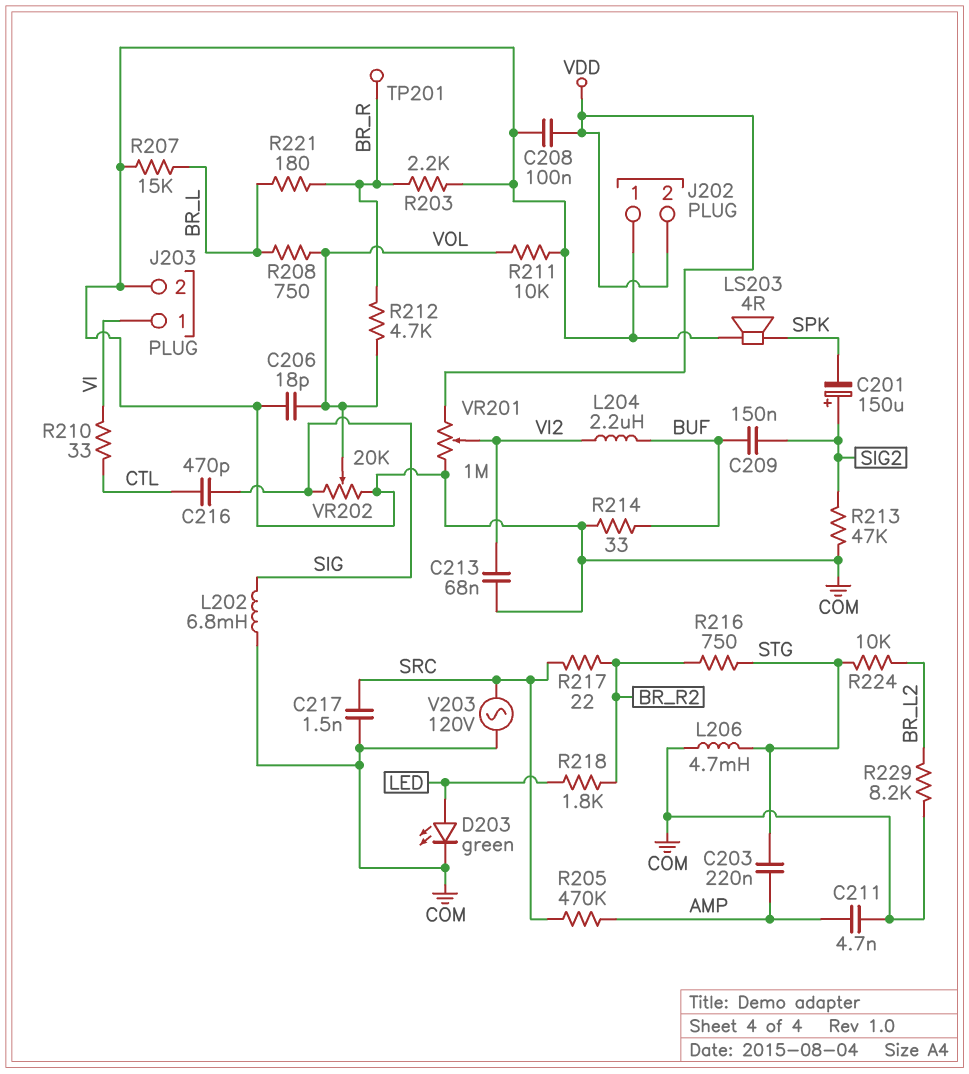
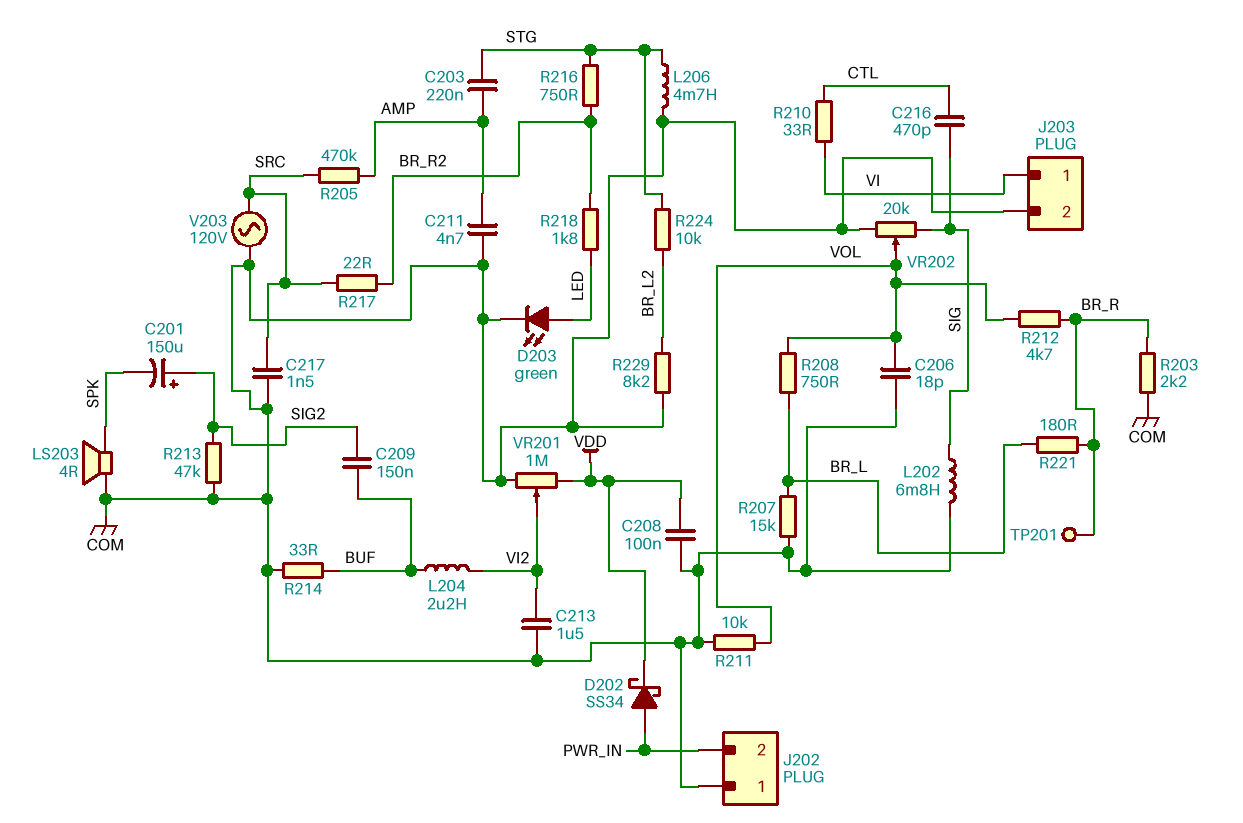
C213: 68nF (COM, VI2) -> 1.5uF (COM, VI2)
D202: none -> schottky SS34 (A PWR_IN, K VDD)
J202 pin 2: VDD -> PWR_IN

